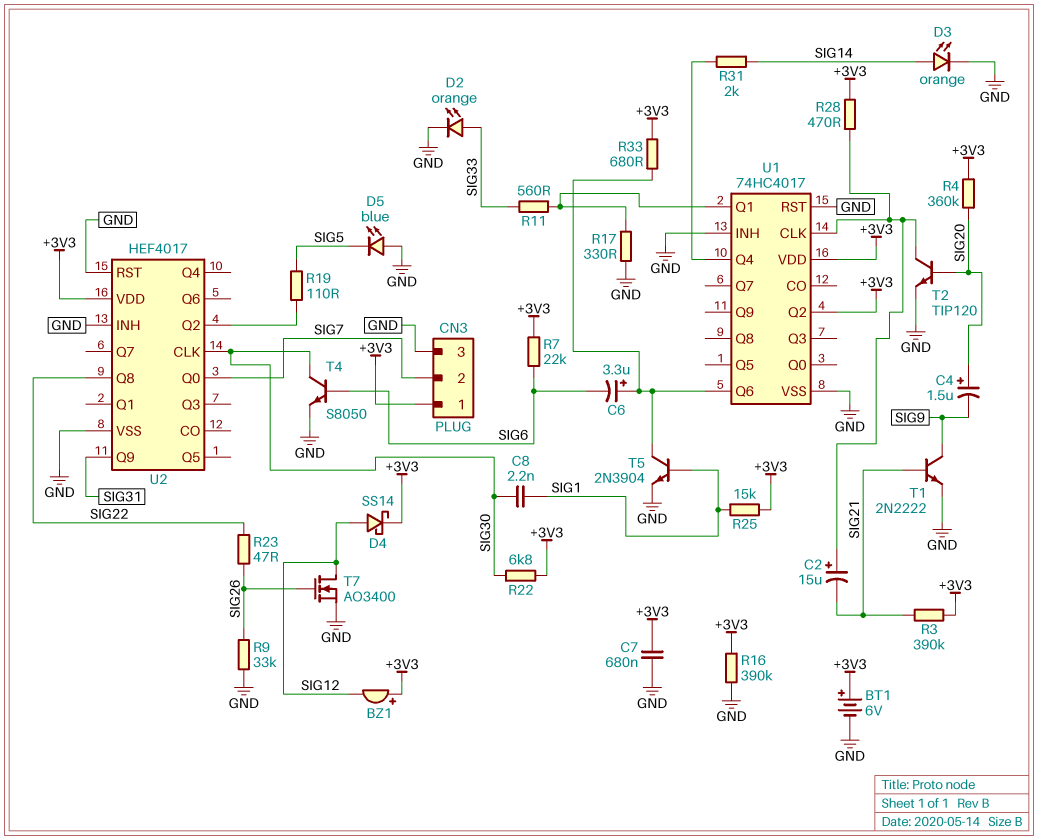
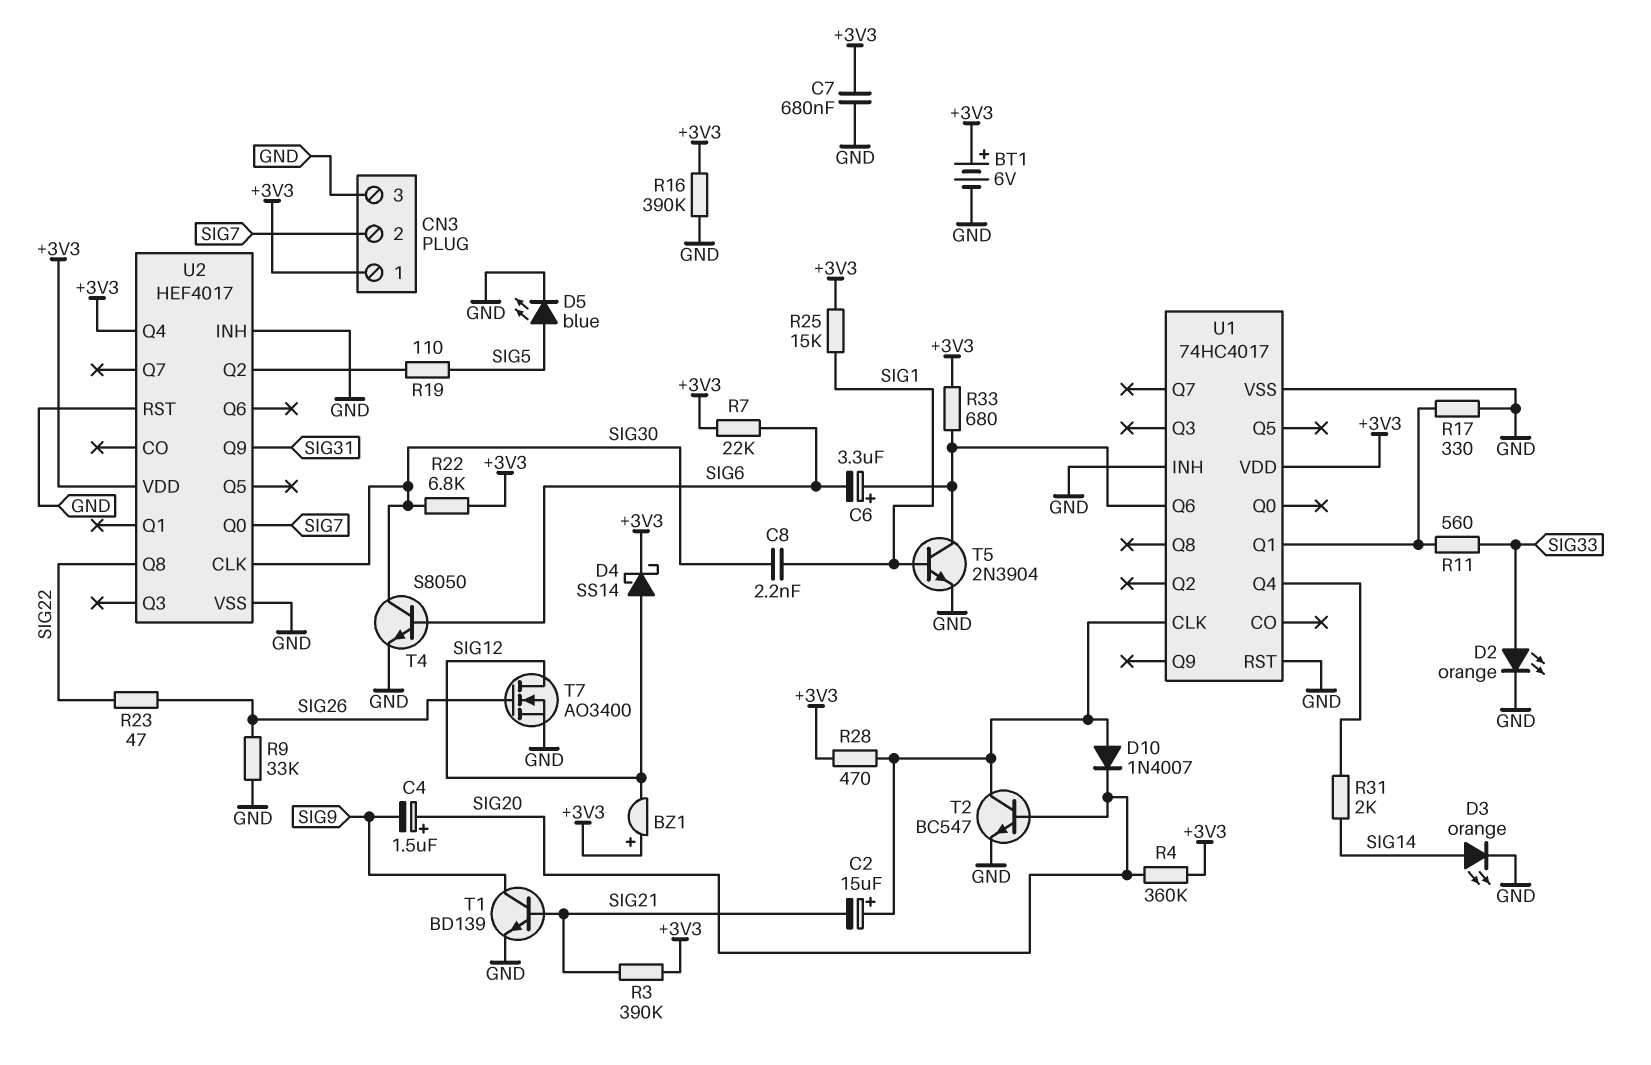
D5: LED blue (A GND, K SIG5) -> LED blue (A SIG5, K GND)
D10: none -> diode 1N4007 (A U1/CLK, K SIG20)
T1: NPN 2N2222 (B SIG21, C SIG9, E GND) -> NPN BD139 (B SIG21, C SIG9, E GND)
T2: NPN TIP120 (B SIG20, C U1/CLK, E GND) -> NPN BC547 (B SIG20, C U1/CLK, E GND)
U1 pin Q2: +3V3 -> none
U2 pin Q4: none -> +3V3

